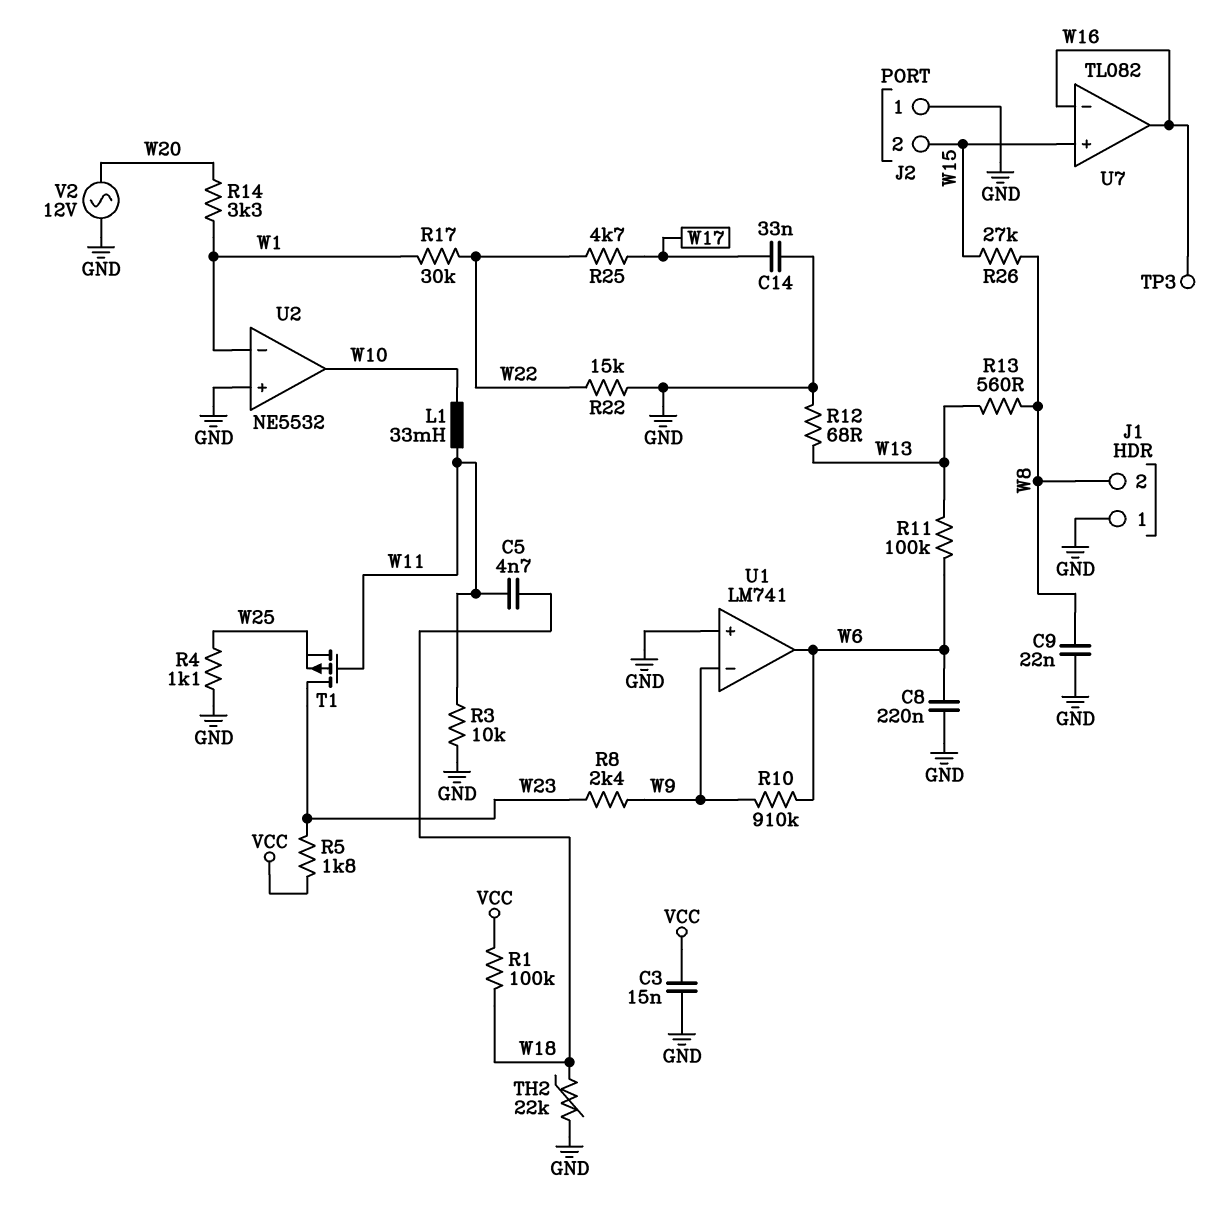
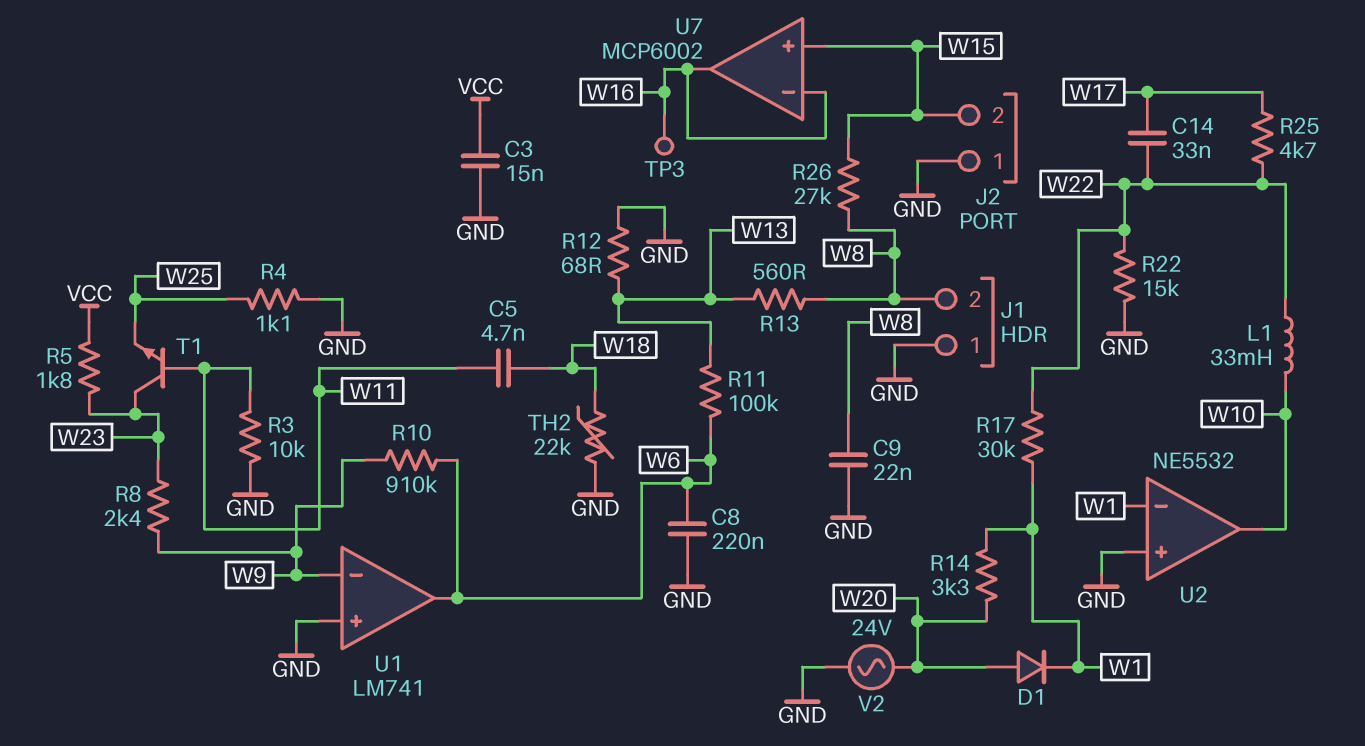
C14: 33nF (GND, W17) -> 33nF (W17, W22)
D1: none -> diode (A W20, K W1)
L1: 33mH (W10, W11) -> 33mH (W10, W22)
R1: 100k (VCC, W18) -> none
T1: PMOS (G W11, D W23, S W25) -> NPN (B W11, C W23, E W25)
U7: TL082 -> MCP6002
V2: AC 12V (GND, W20) -> AC 24V (GND, W20)

